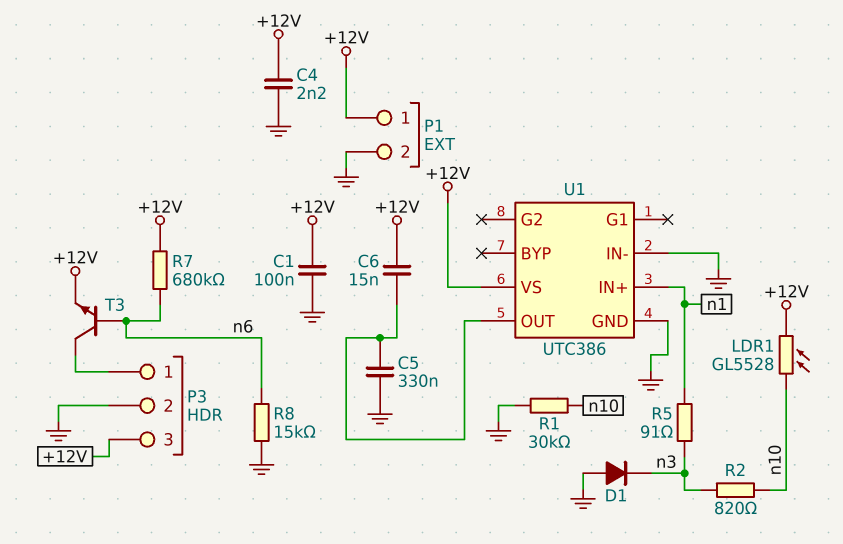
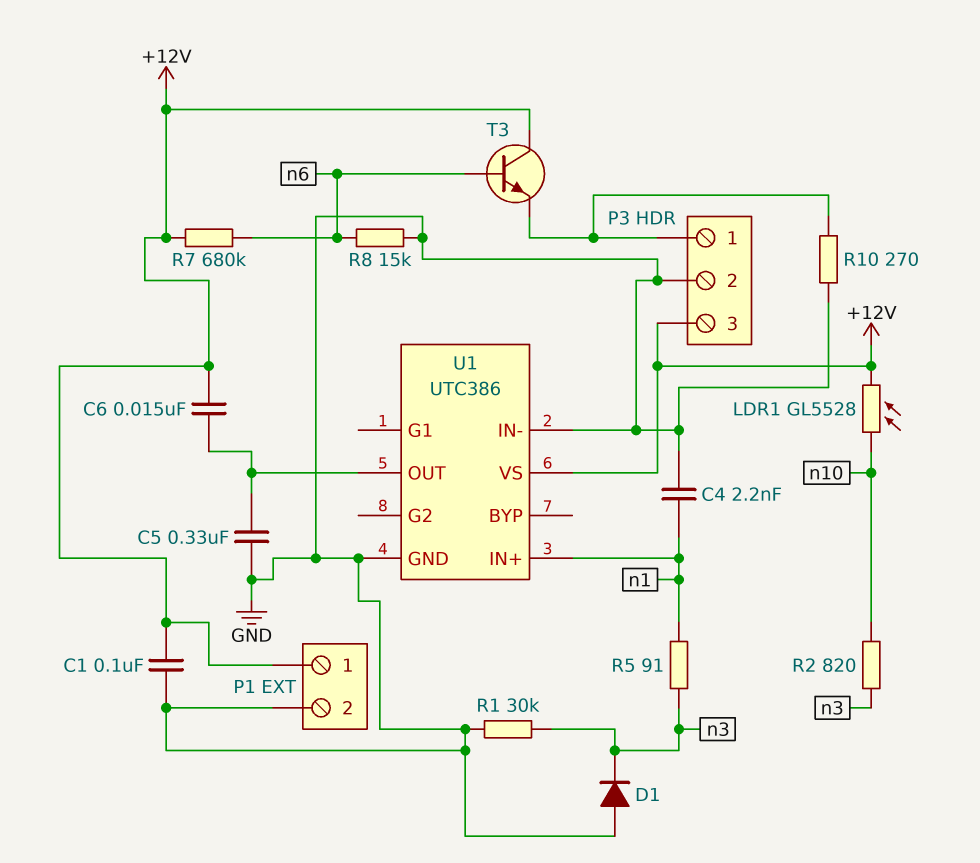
C4: 2.2nF (+12V, GND) -> 2.2nF (GND, n1)
R1: 30k (GND, n10) -> 30k (GND, n3)
R10: none -> 270 (GND, P3/1)
T3: NPN (B n6, C P3/1, E +12V) -> NPN (B n6, C +12V, E P3/1)

